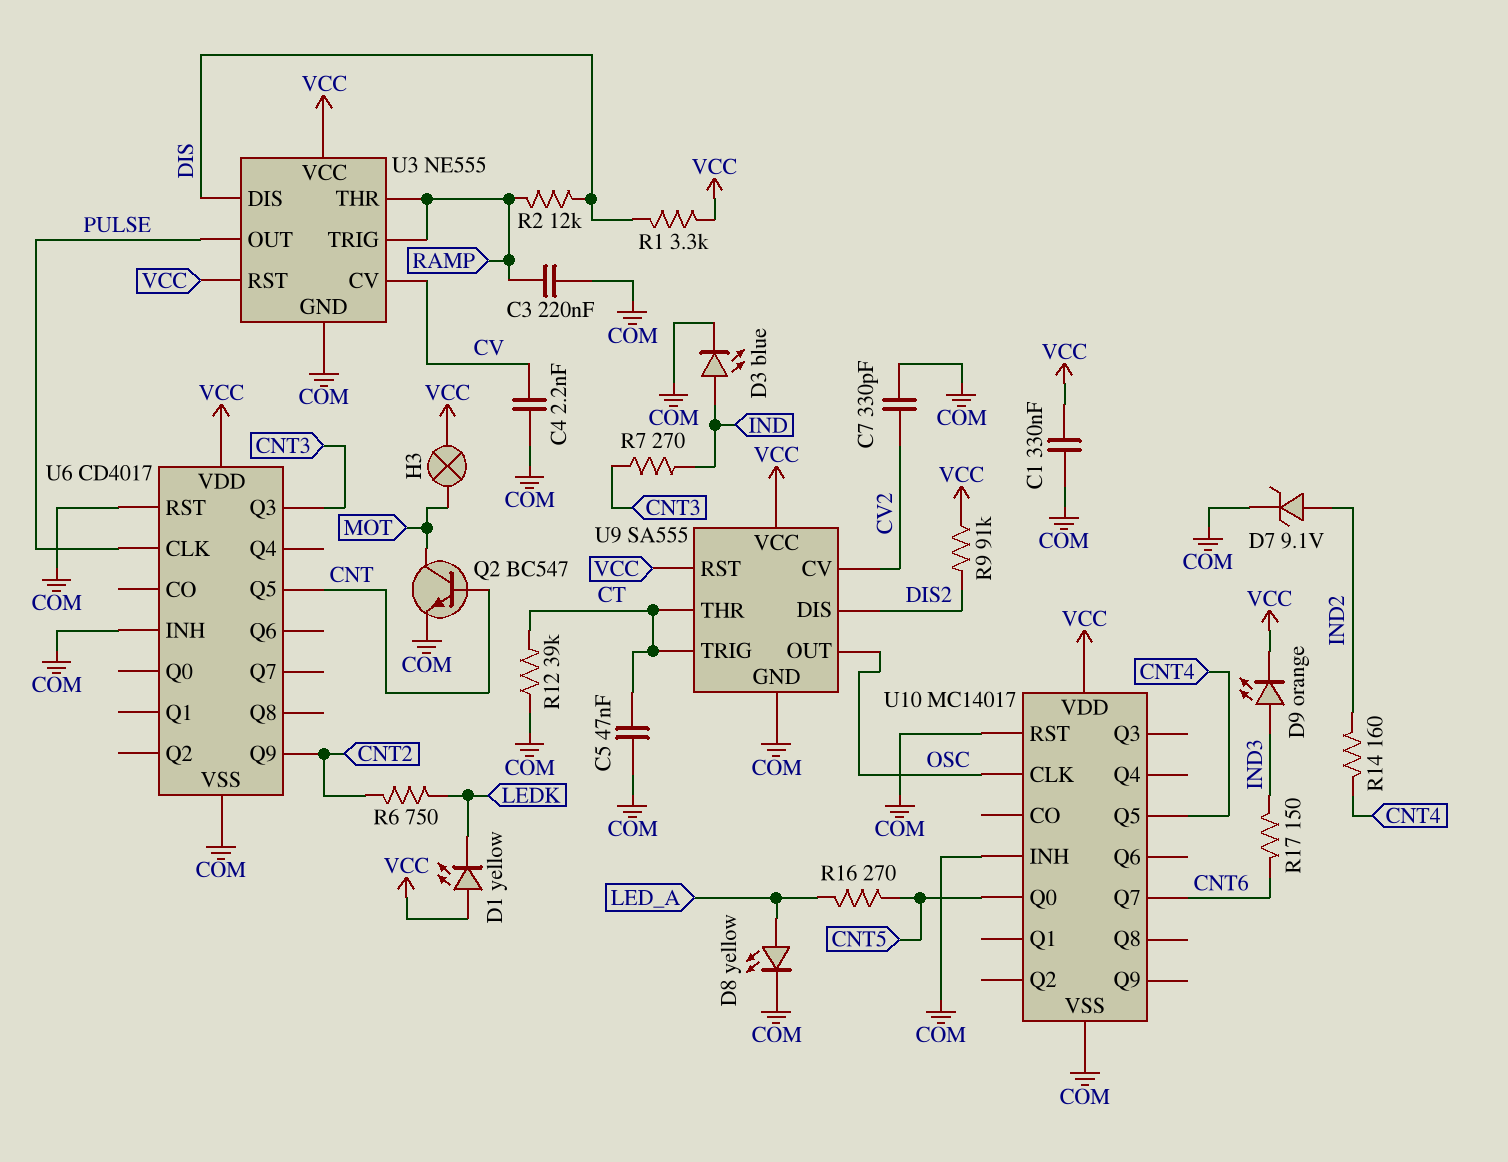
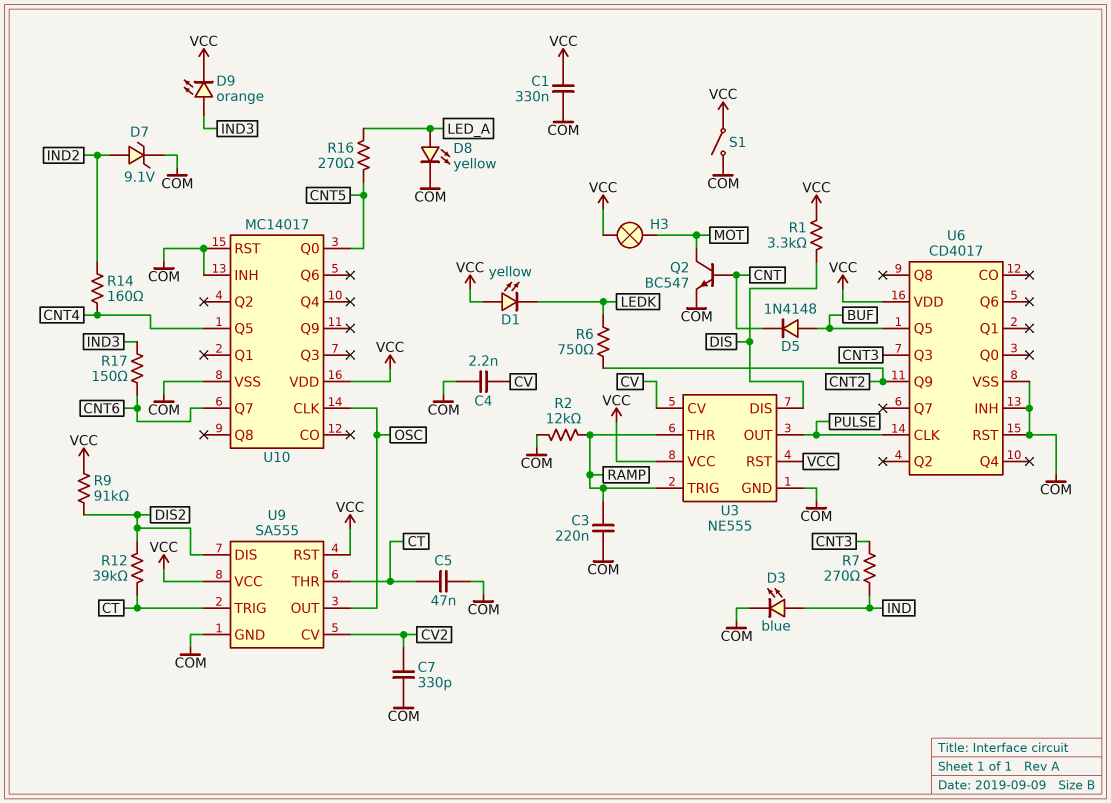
D5: none -> diode 1N4148 (A BUF, K CNT)
R2: 12k (DIS, RAMP) -> 12k (COM, RAMP)
R12: 39k (COM, CT) -> 39k (CT, DIS2)
S1: none -> switch (COM, VCC)
U6 pin Q5: CNT -> BUF

